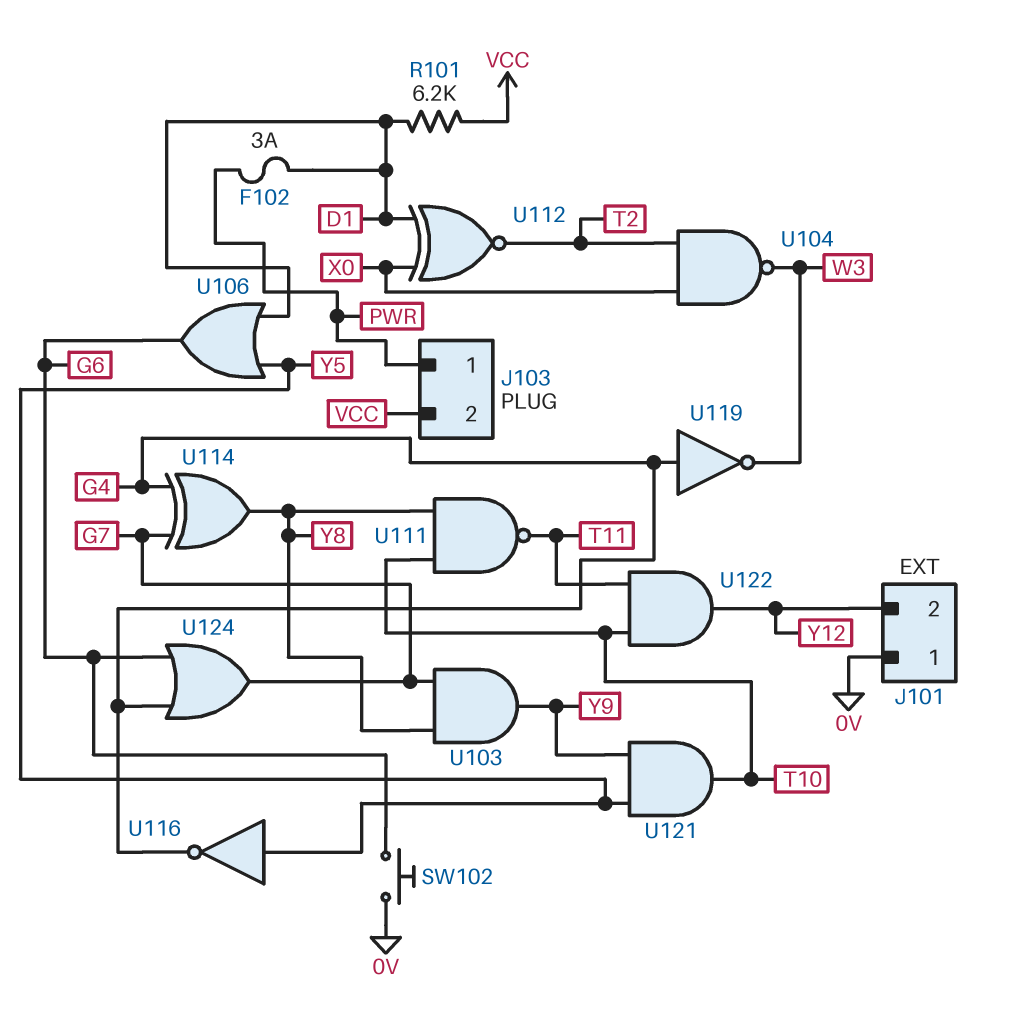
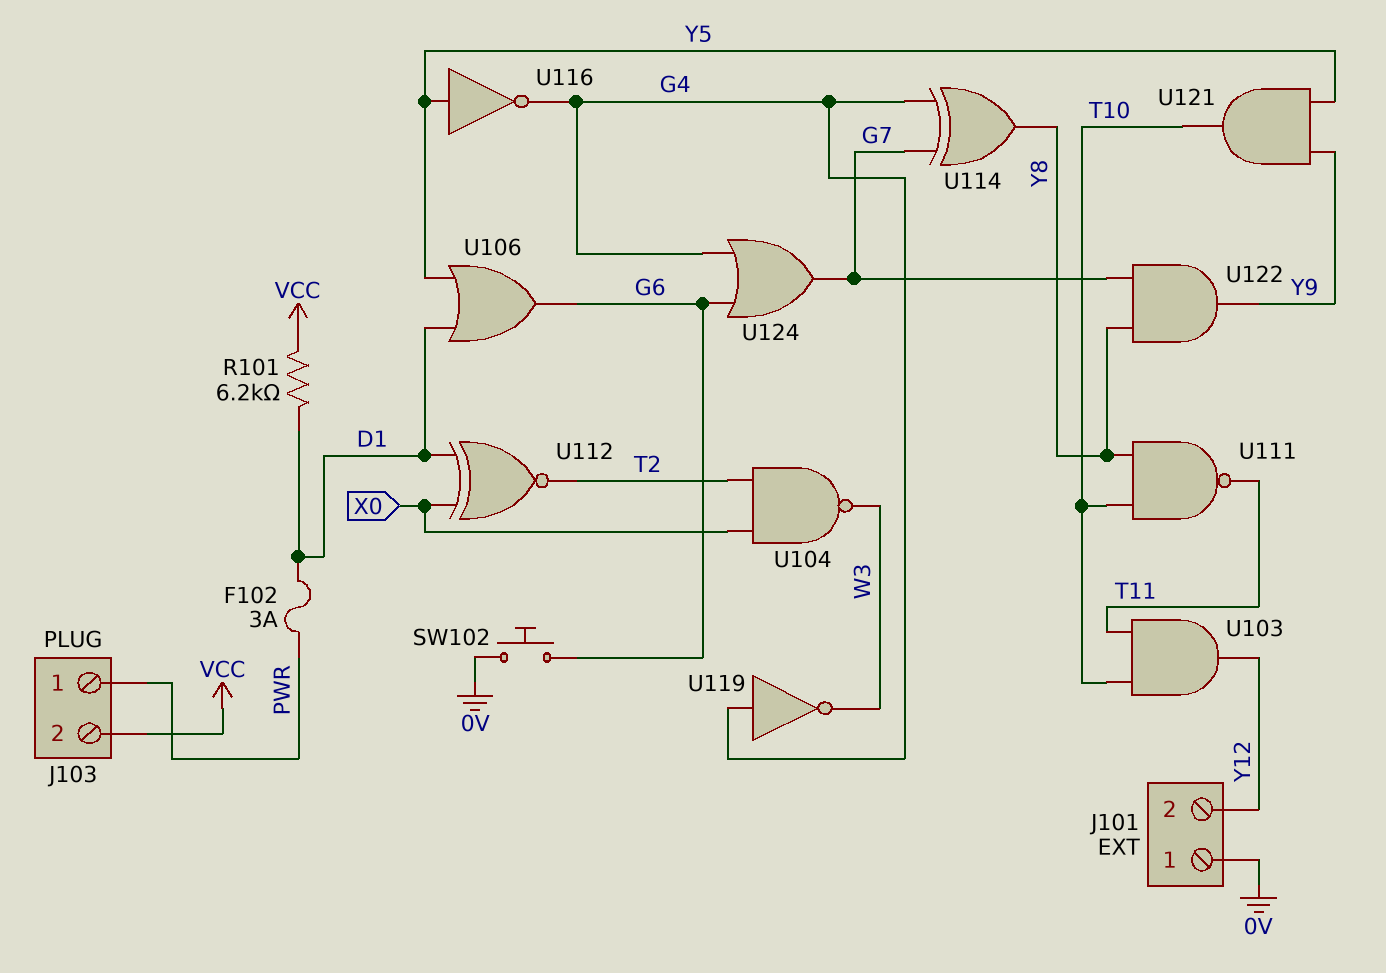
U103: AND (in G7, in Y8, out Y9) -> AND (in T10, in T11, out Y12)
U122: AND (in T10, in T11, out Y12) -> AND (in G7, in Y8, out Y9)

